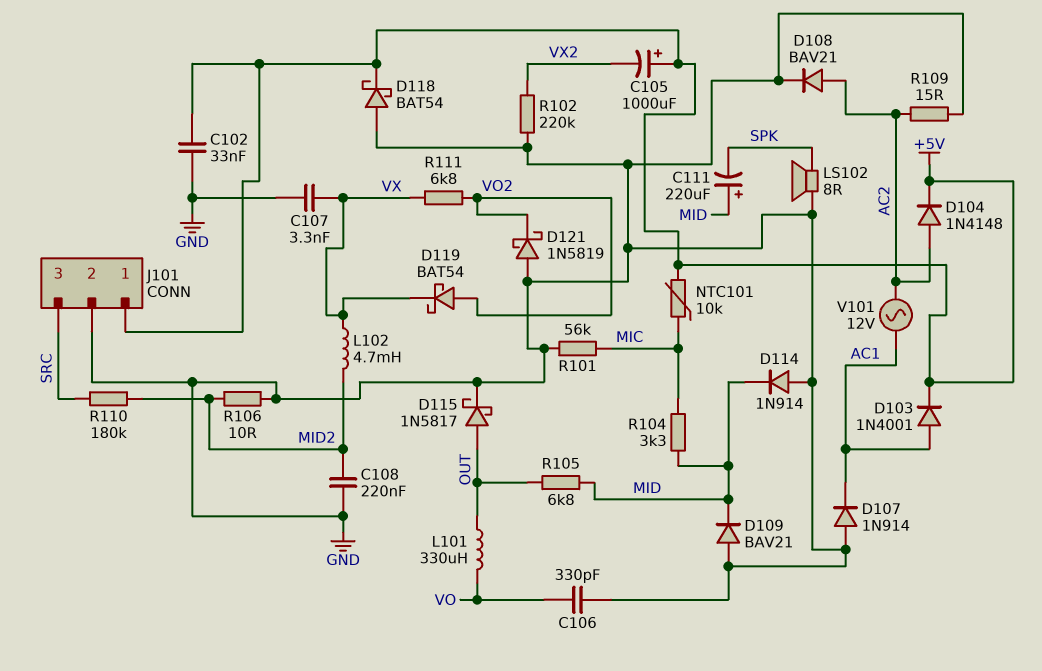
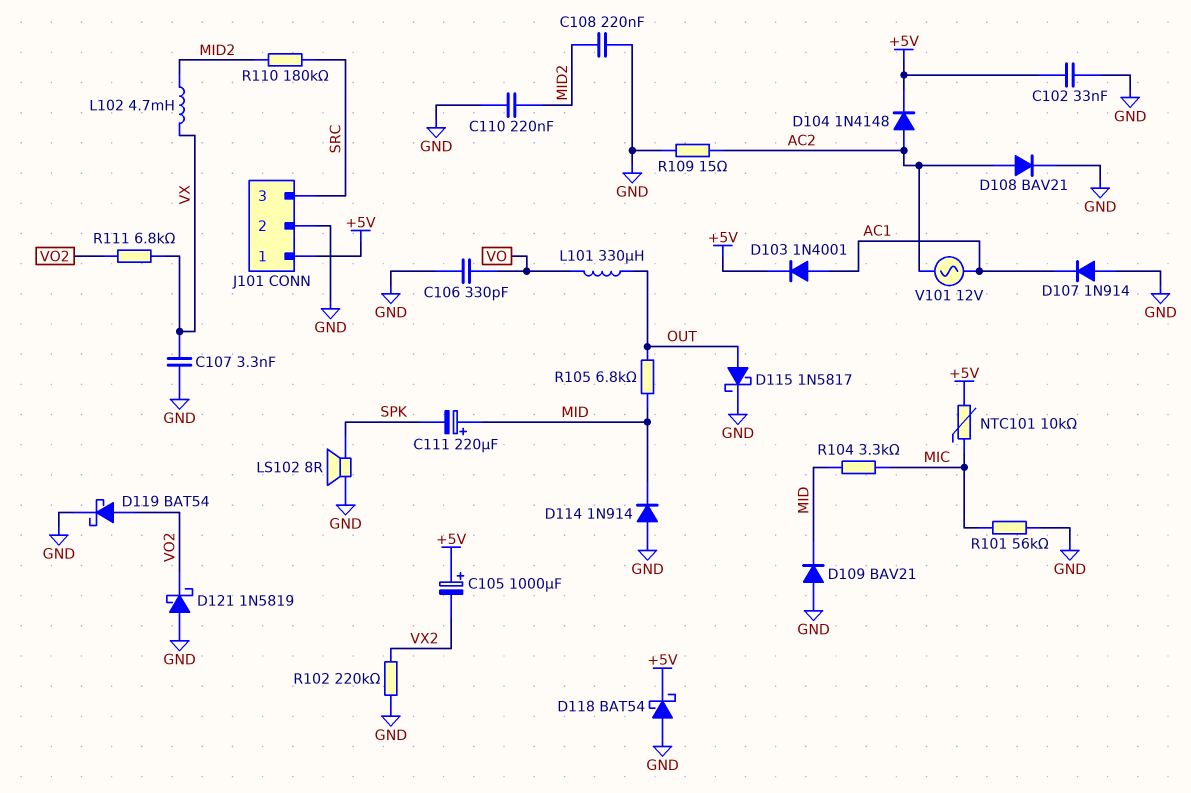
C110: none -> 220nF (GND, MID2)
D119: schottky BAT54 (A VO2, K VX) -> schottky BAT54 (A VO2, K GND)
R106: 10 (GND, MID2) -> none

